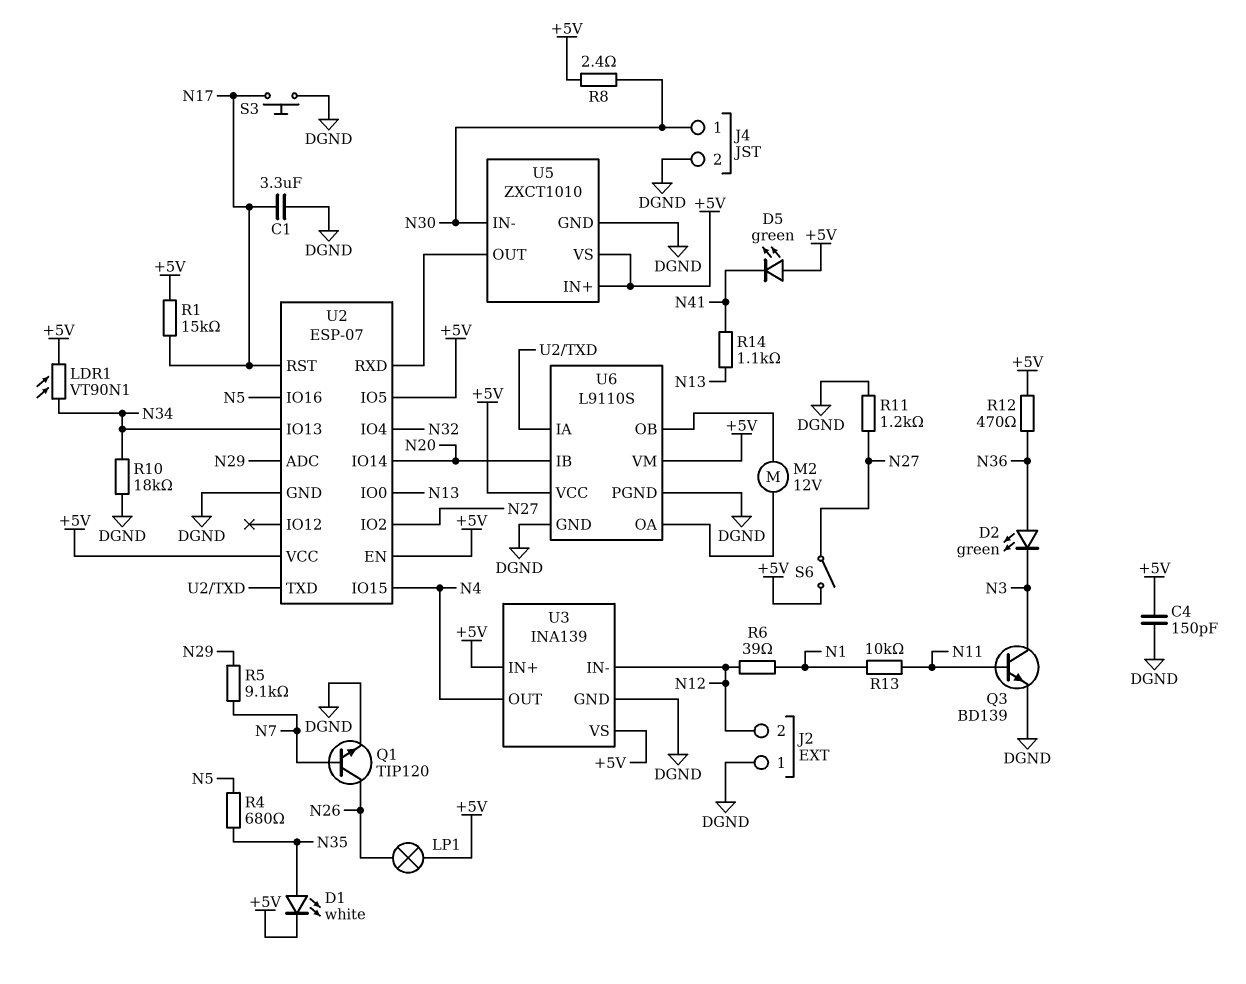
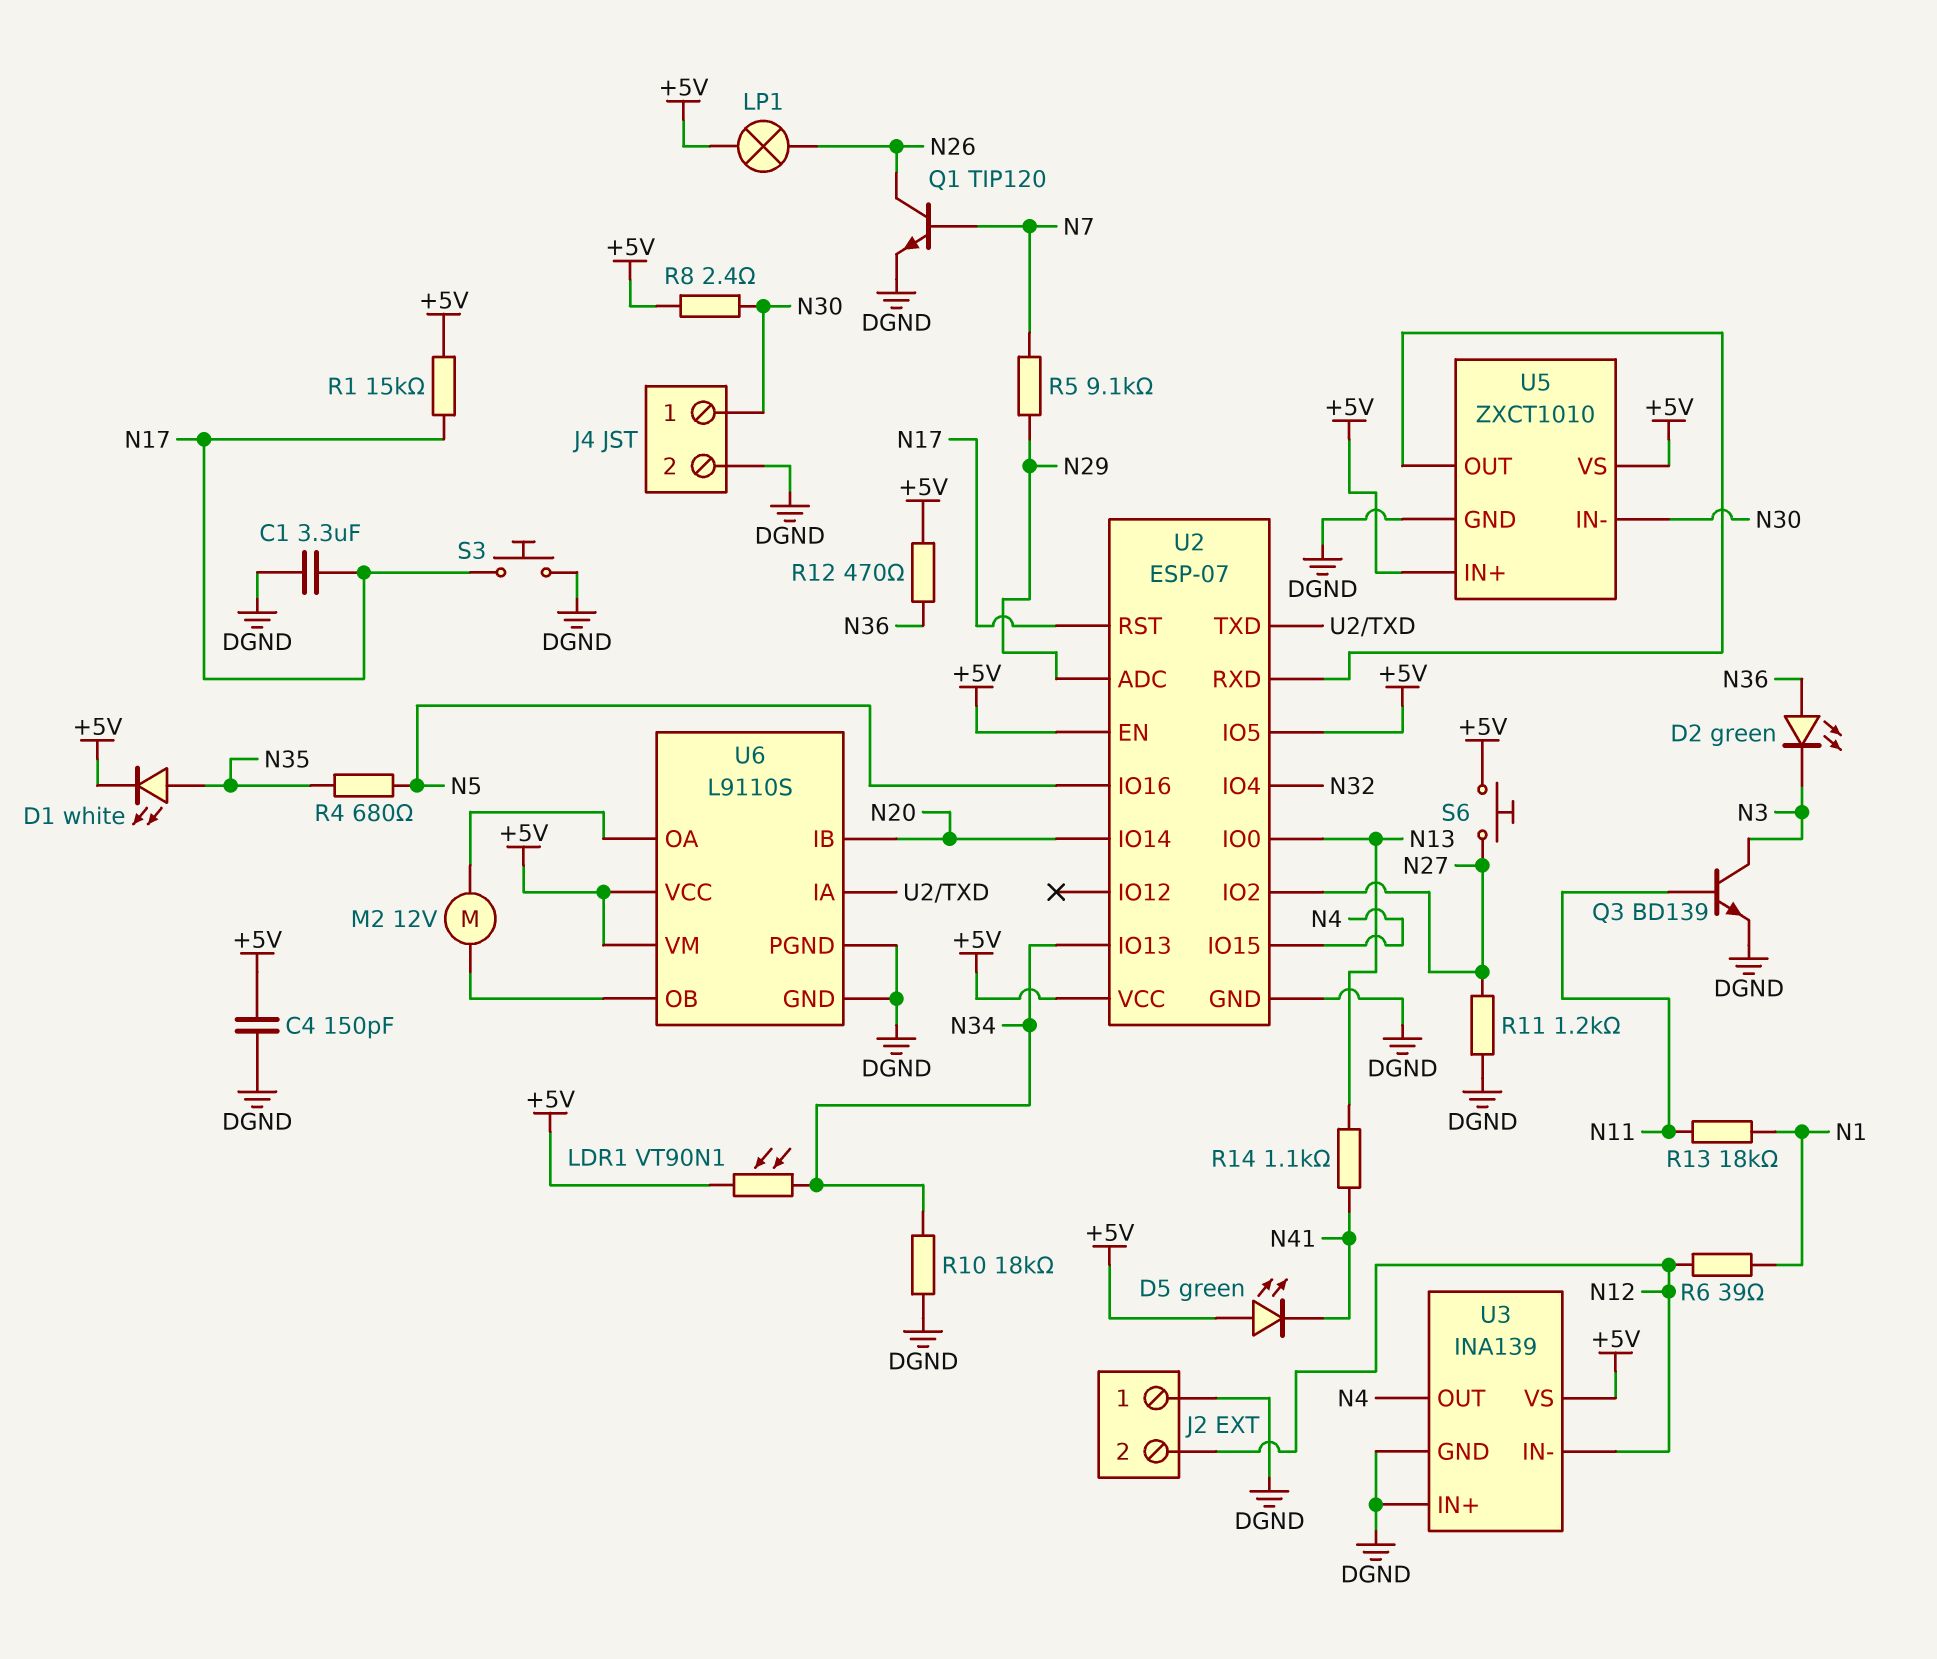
R13: 10k (N1, N11) -> 18k (N1, N11)
S6: switch (+5V, N27) -> button (+5V, N27)
U3 pin IN+: +5V -> DGND

